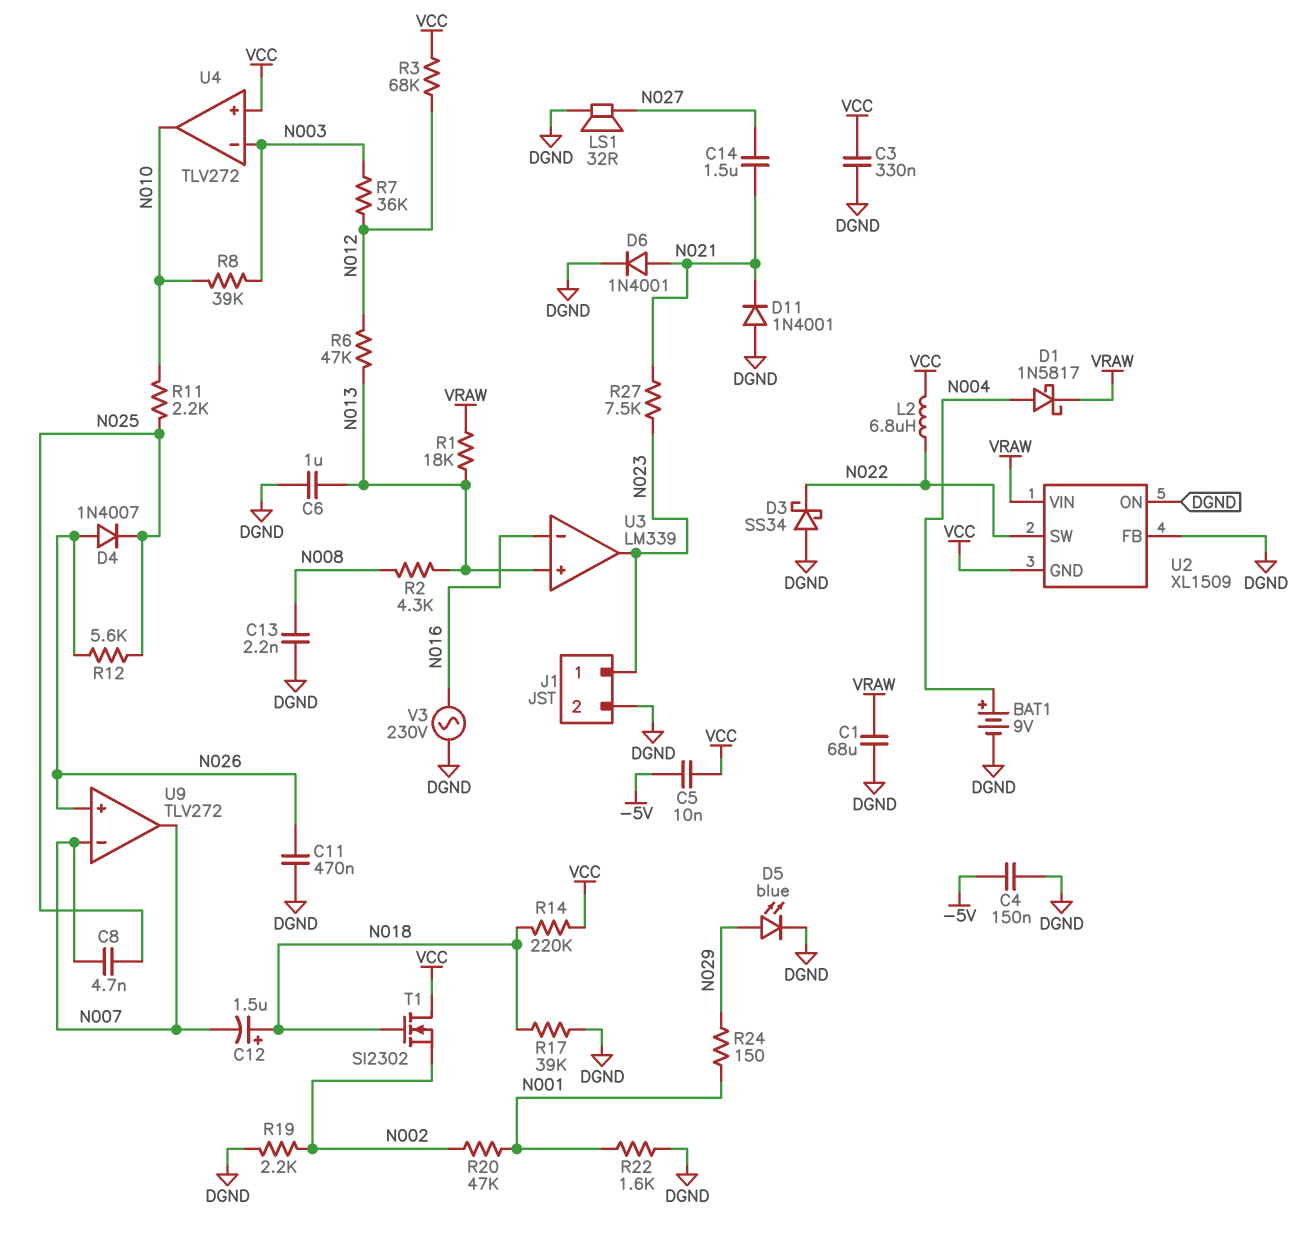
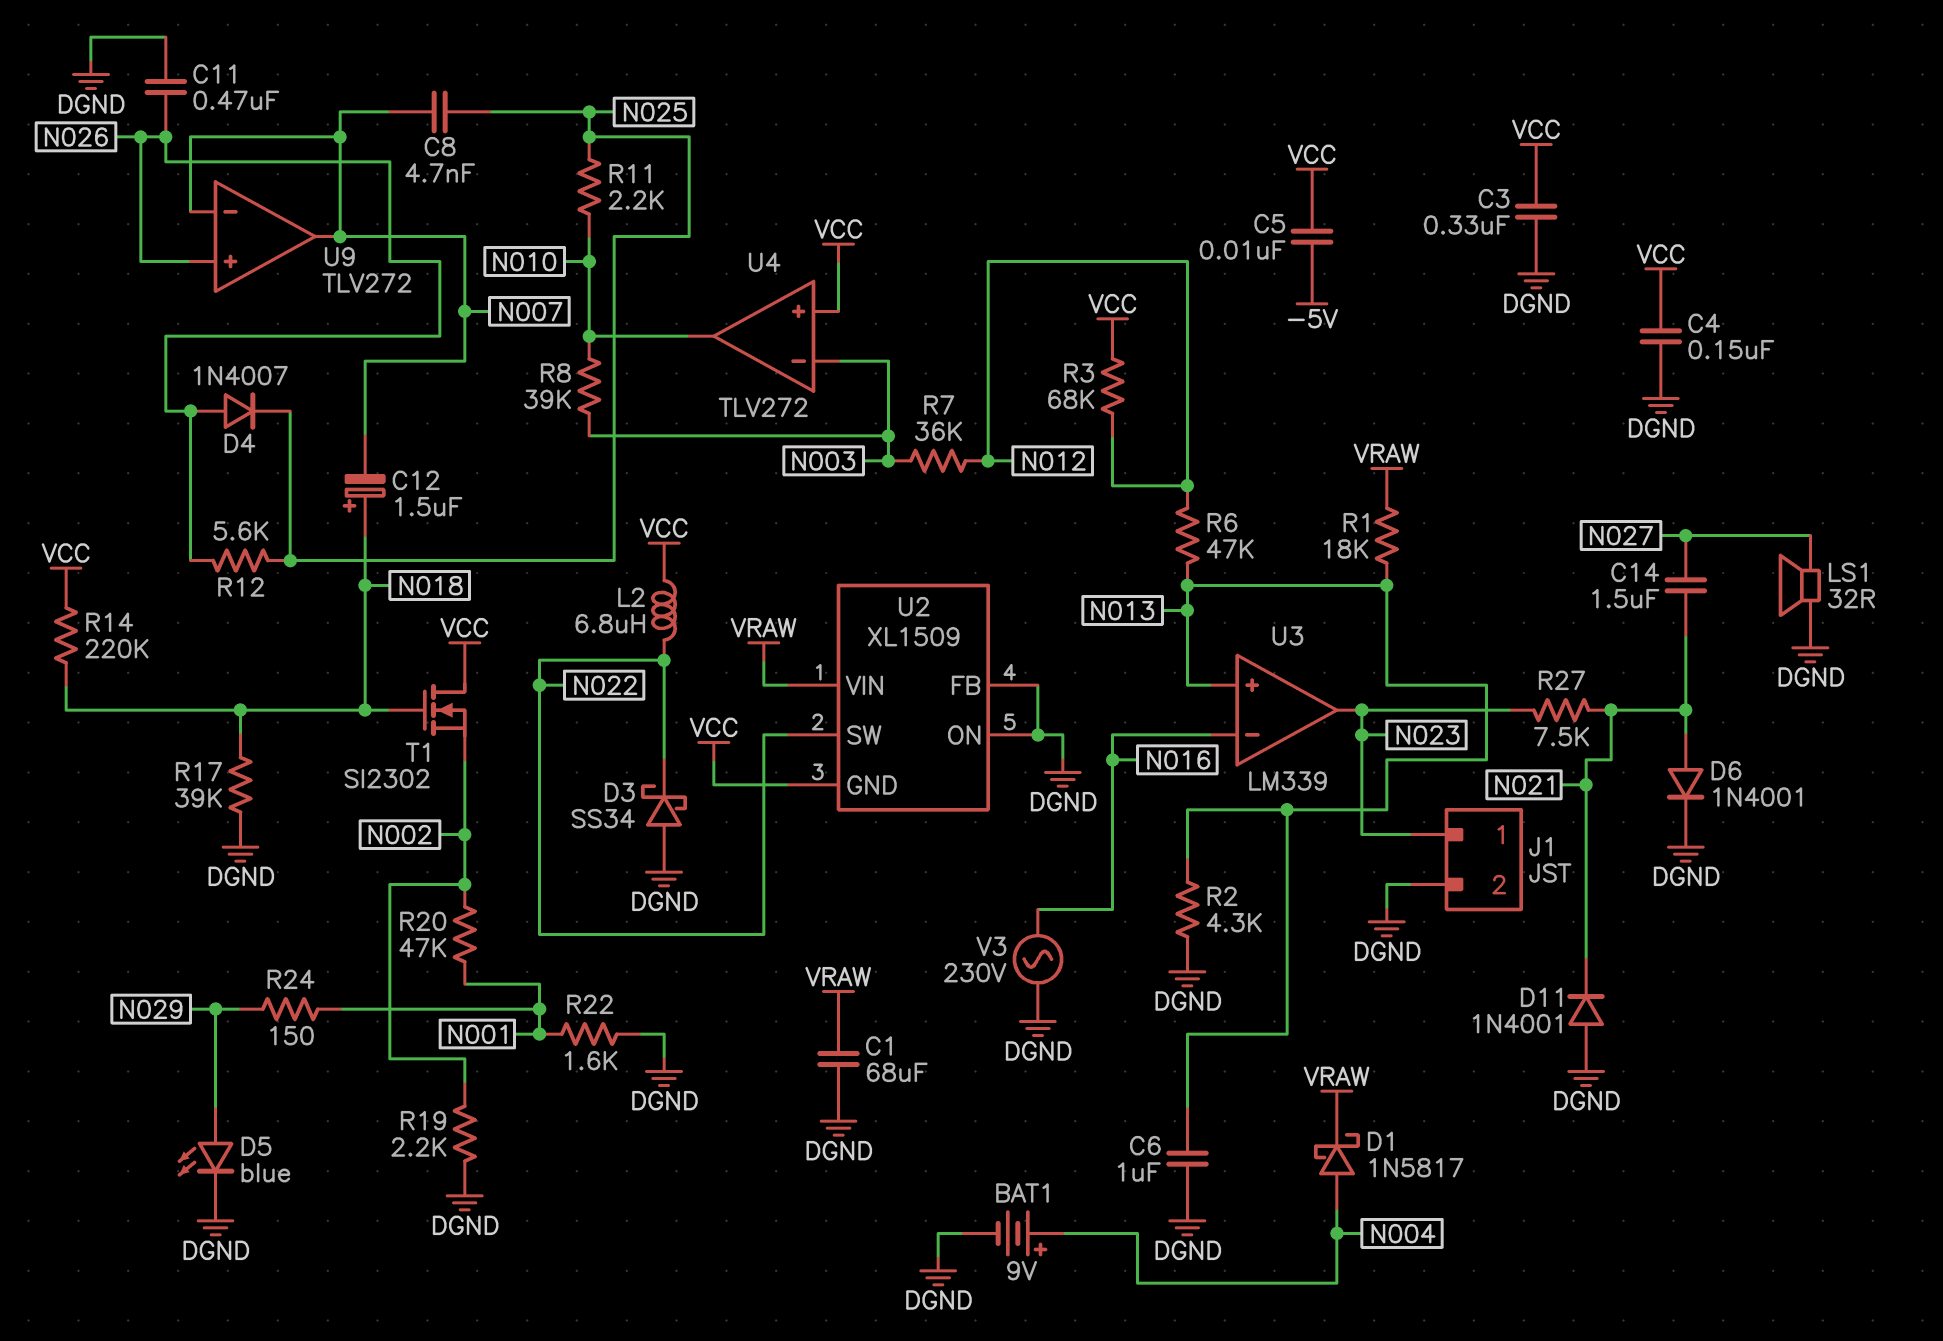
C4: 150nF (-5V, DGND) -> 150nF (DGND, VCC)
C13: 2.2nF (DGND, N008) -> none
R2: 4.3k (N008, N013) -> 4.3k (DGND, N013)

